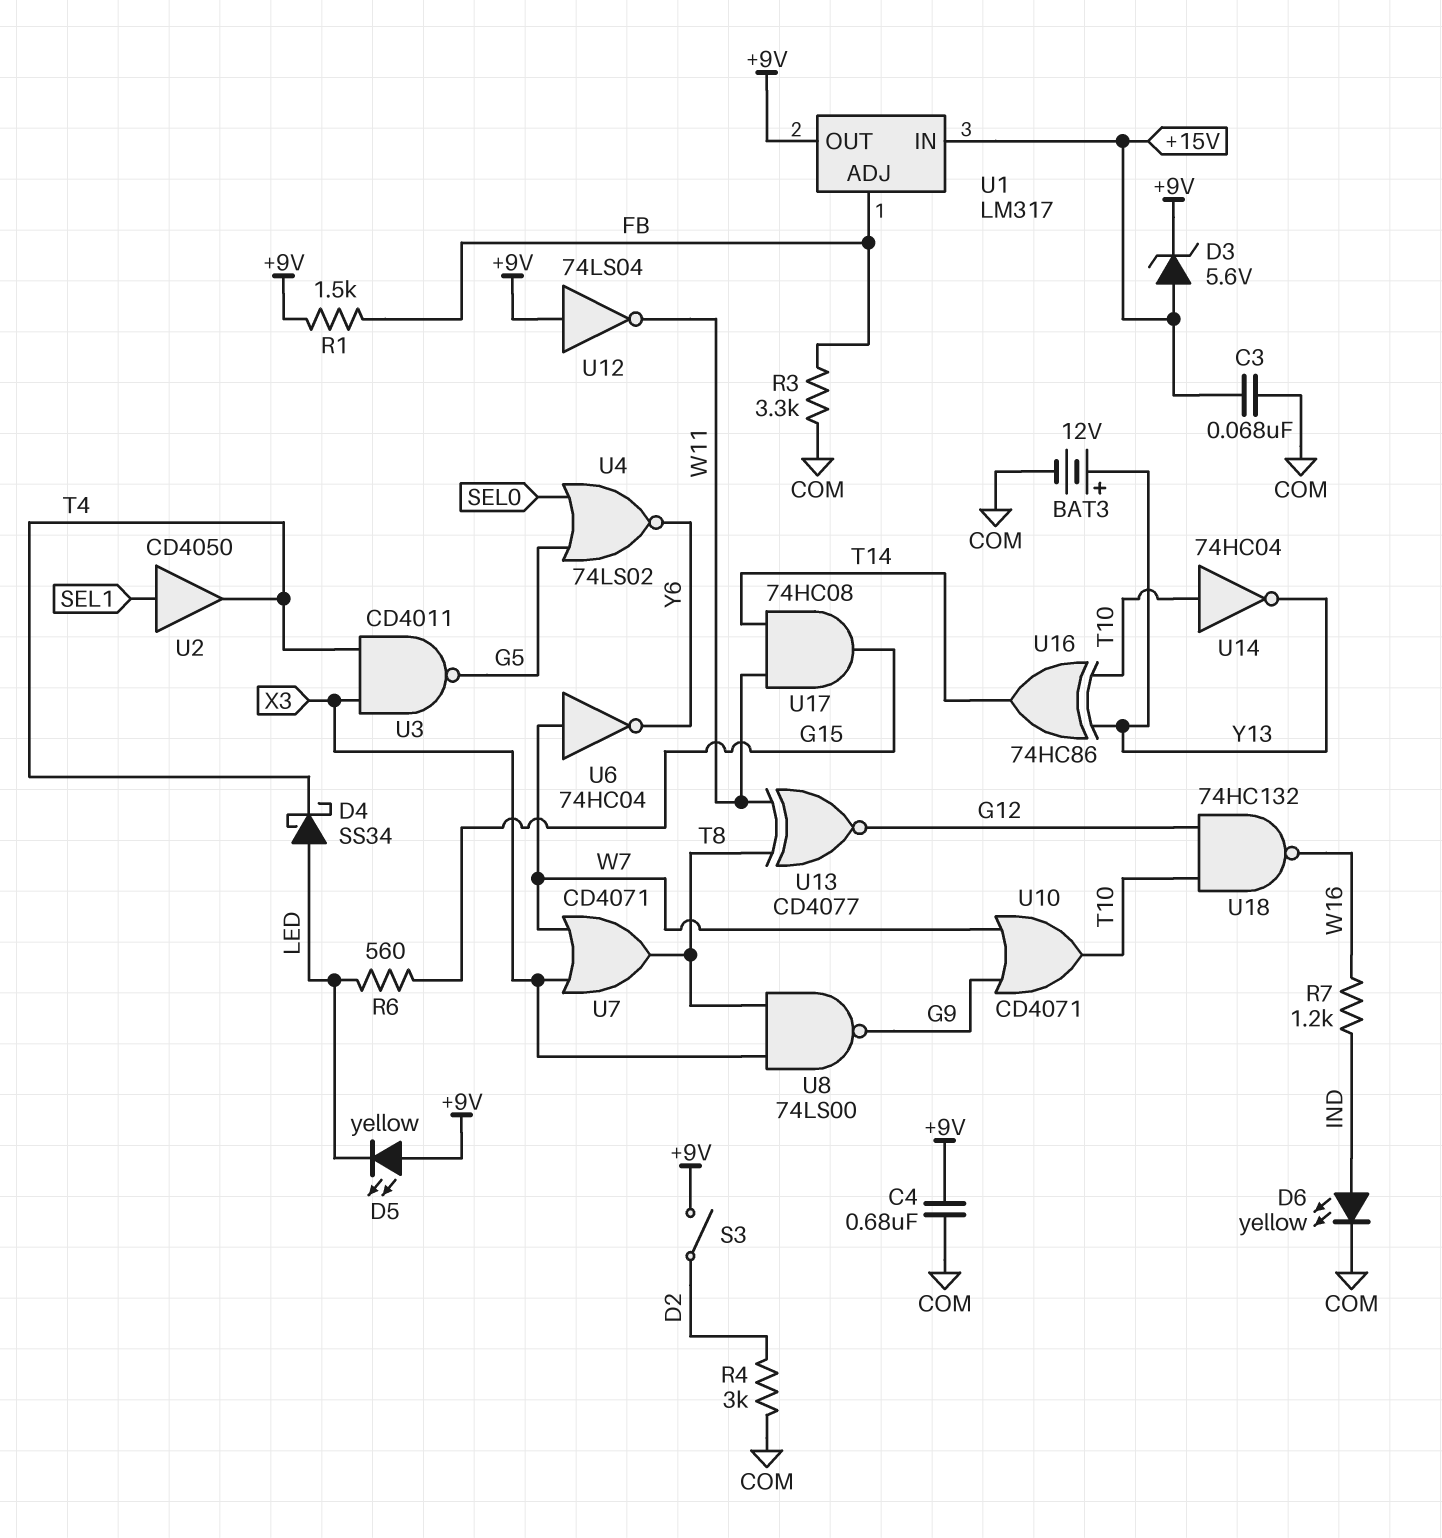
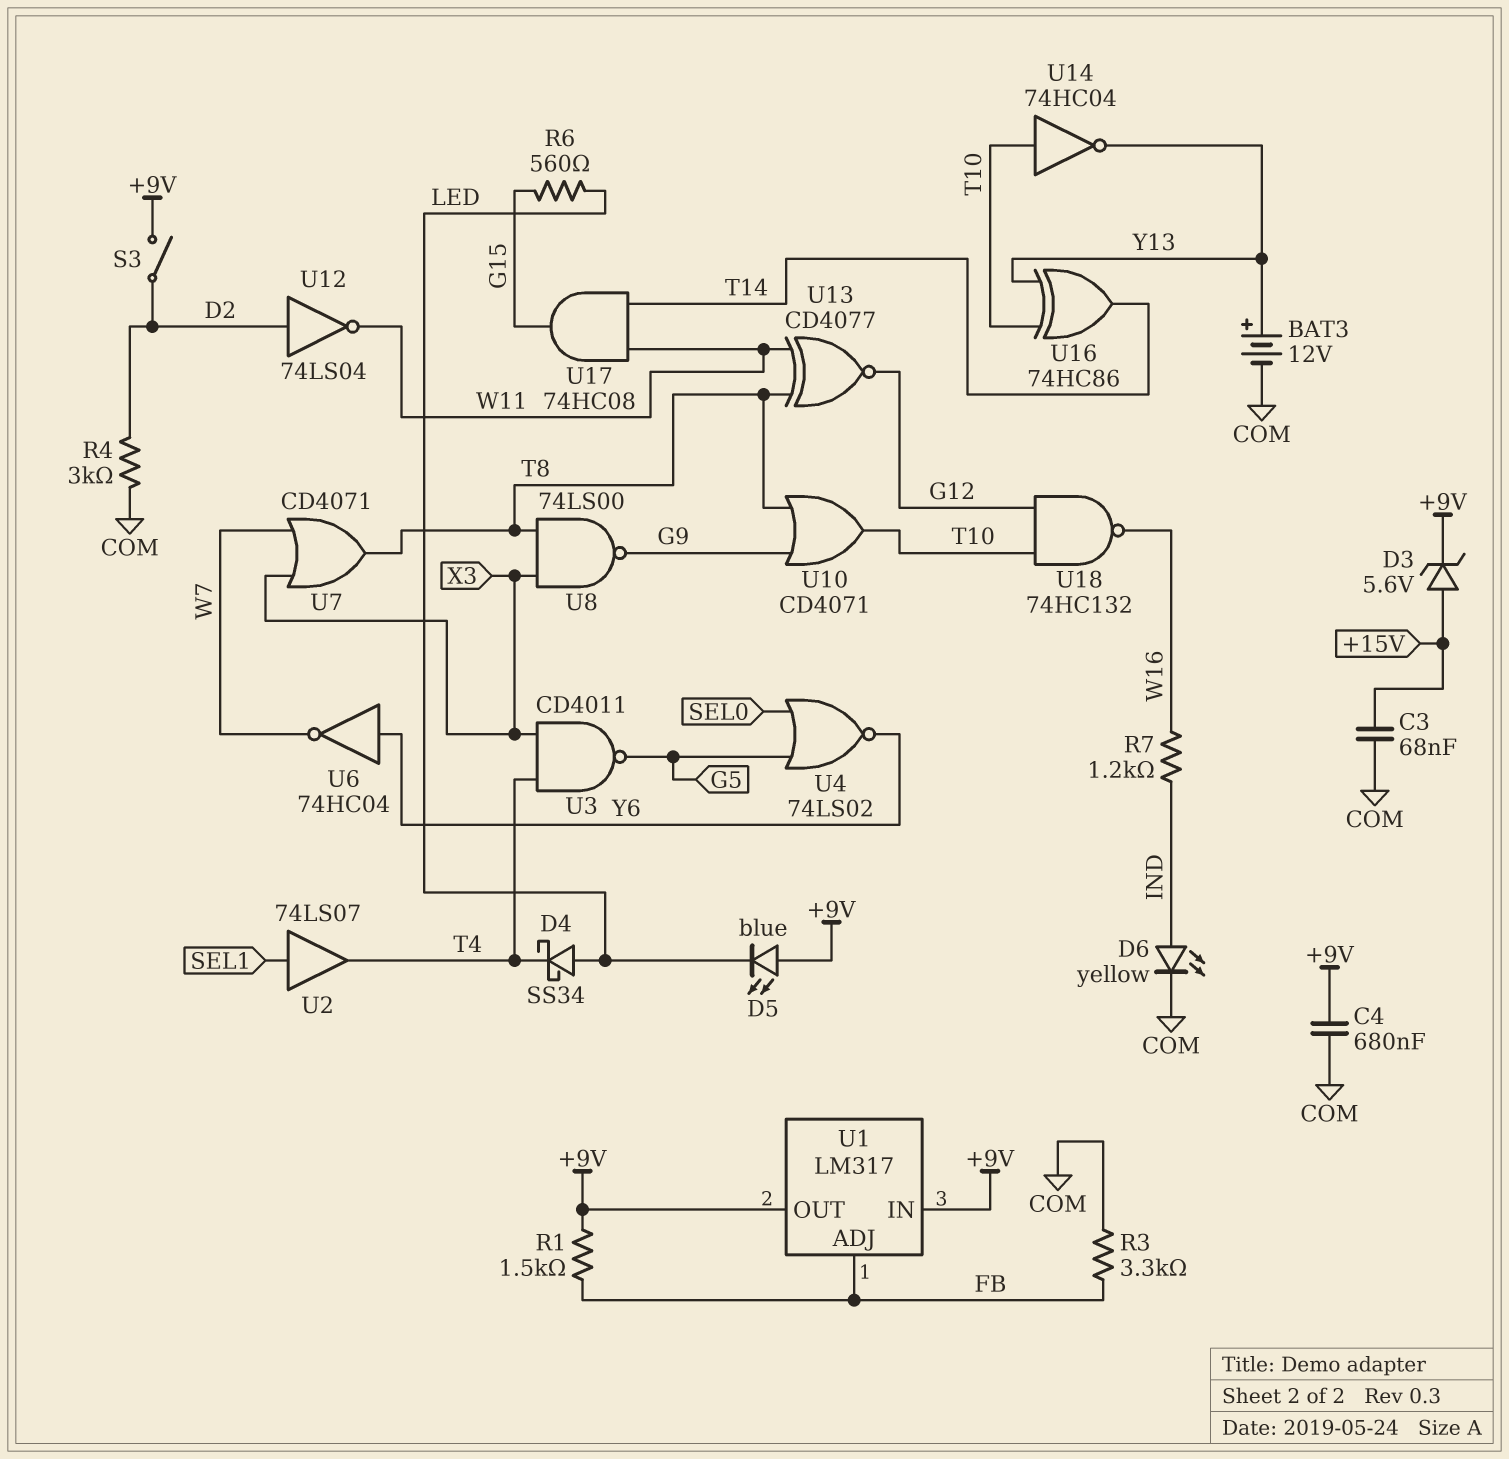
D5: LED yellow (A +9V, K LED) -> LED blue (A +9V, K LED)
U1 pin IN: +15V -> +9V
U2: buffer CD4050 (in SEL1, out T4) -> buffer 74LS07 (in SEL1, out T4)
U6: NOT 74HC04 (in W7, out Y6) -> NOT 74HC04 (in Y6, out W7)
U10: OR CD4071 (in G9, in W7, out T10) -> OR CD4071 (in G9, in T8, out T10)
U12: NOT 74LS04 (in +9V, out W11) -> NOT 74LS04 (in D2, out W11)

